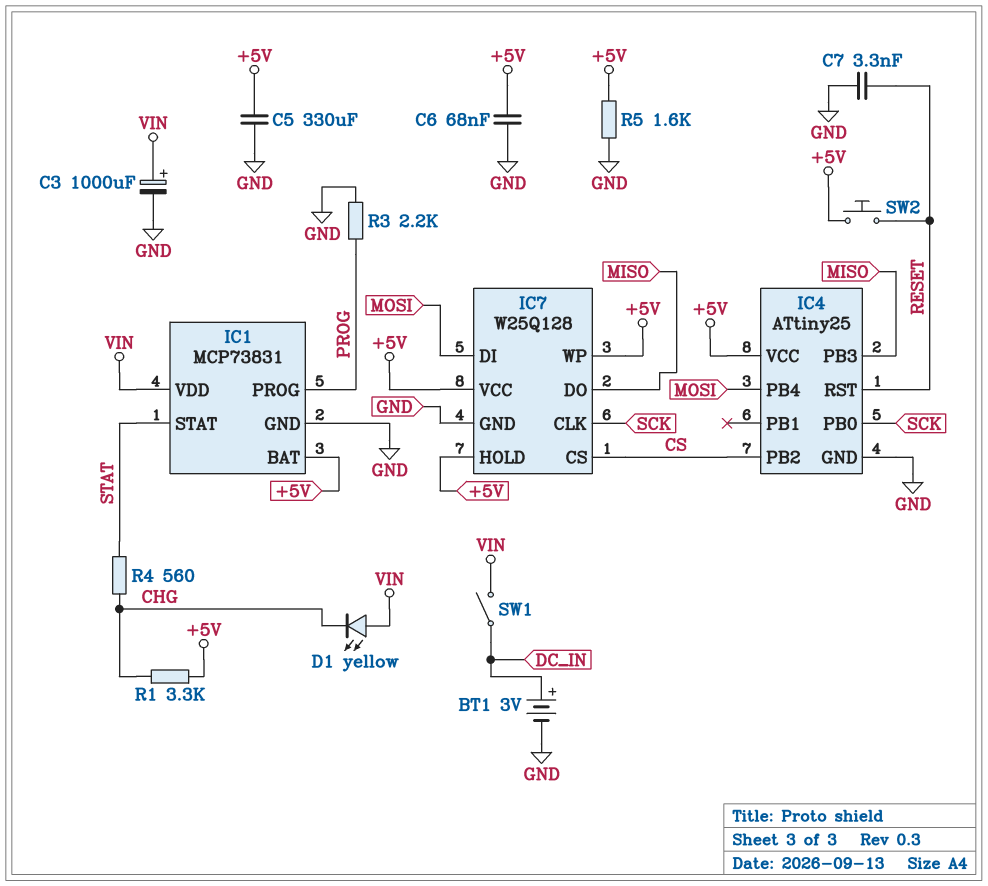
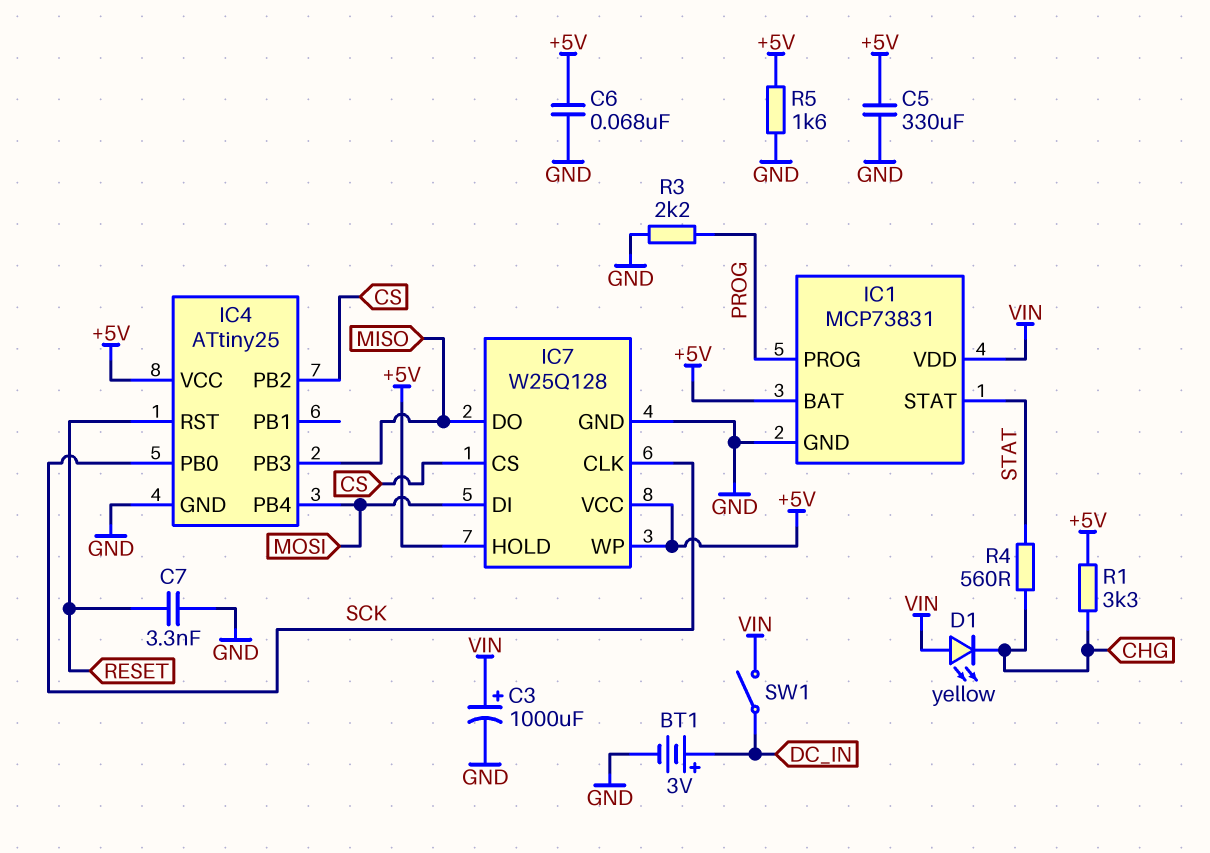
SW2: button (+5V, RESET) -> none

